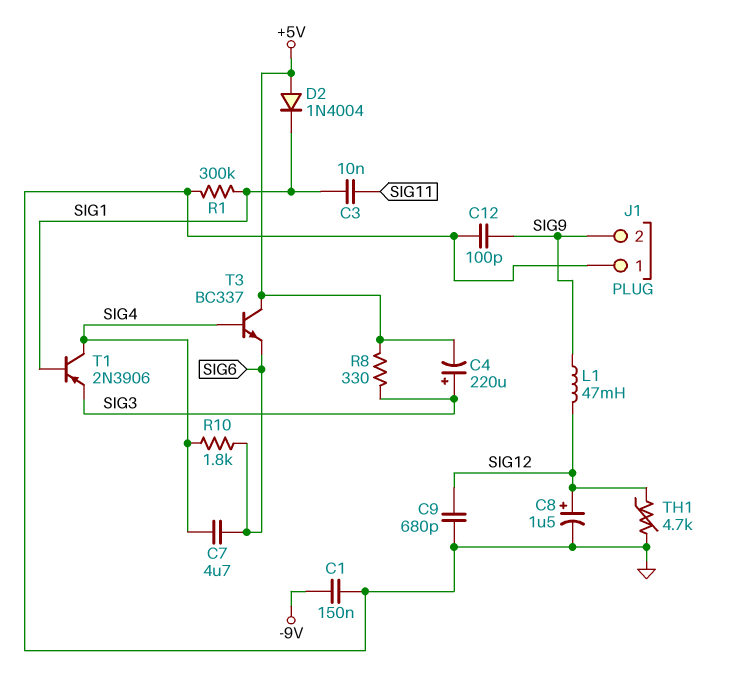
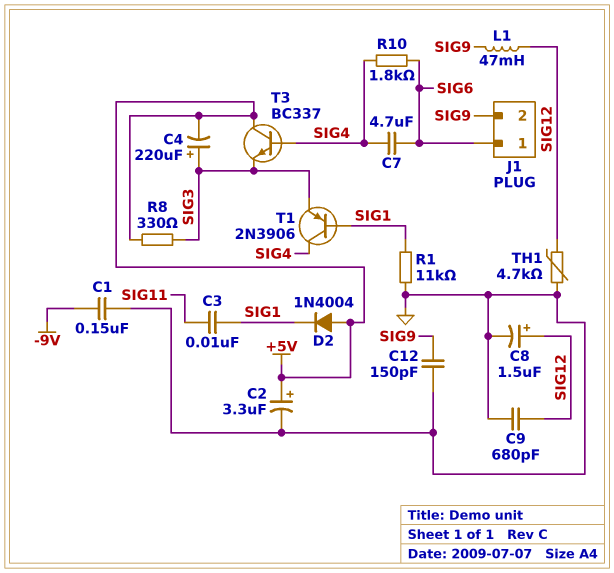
C2: none -> 3.3uF (plus +5V, minus GND)
C12: 100pF (GND, SIG9) -> 150pF (GND, SIG9)
J1 pin 1: GND -> SIG6
R1: 300k (GND, SIG1) -> 11k (GND, SIG1)
T3: NPN BC337 (B SIG4, C +5V, E SIG6) -> NPN BC337 (B SIG4, C +5V, E SIG3)

